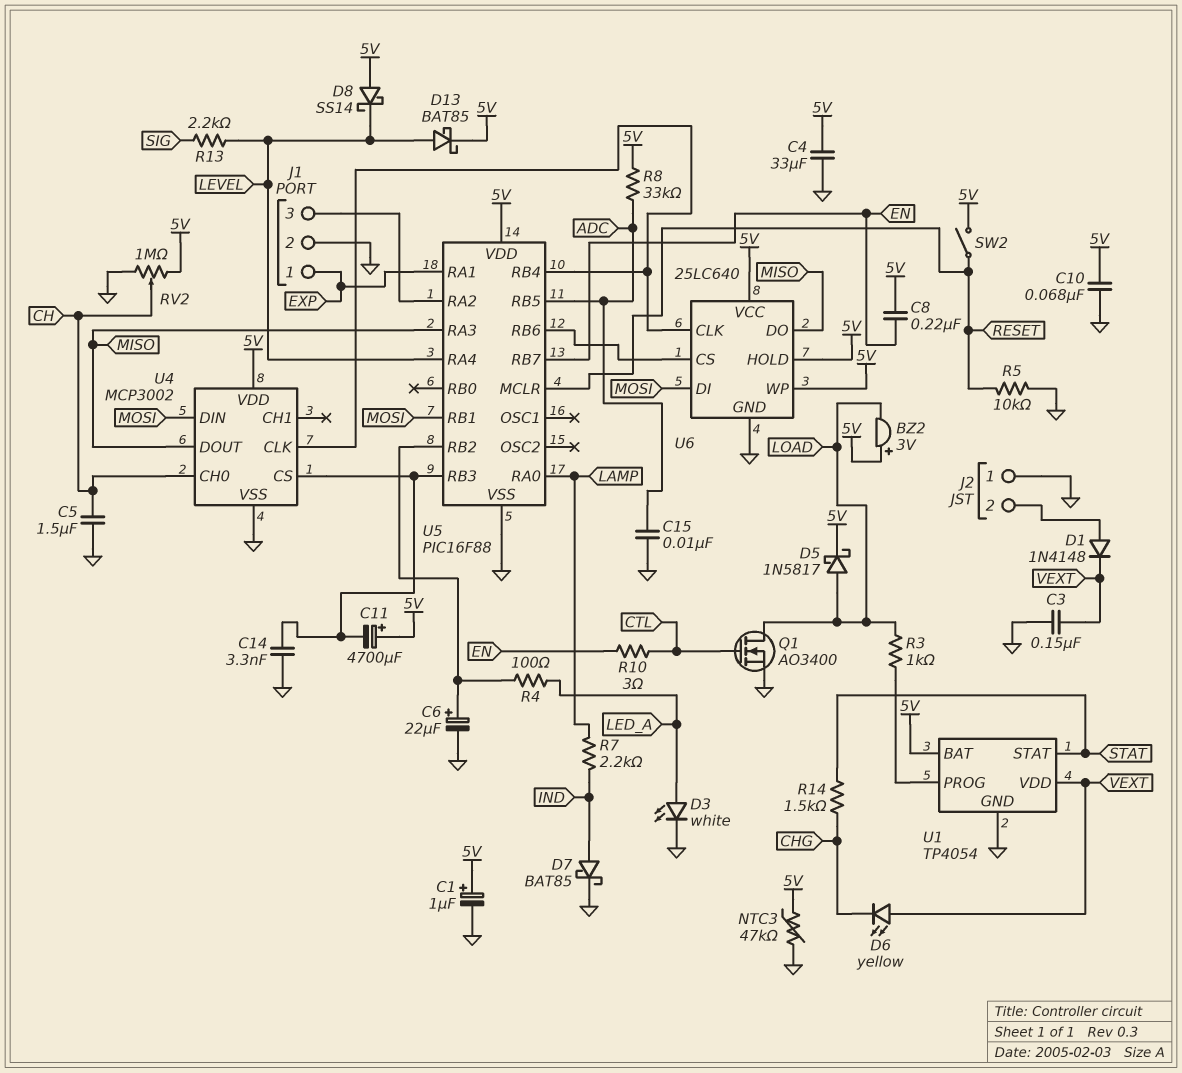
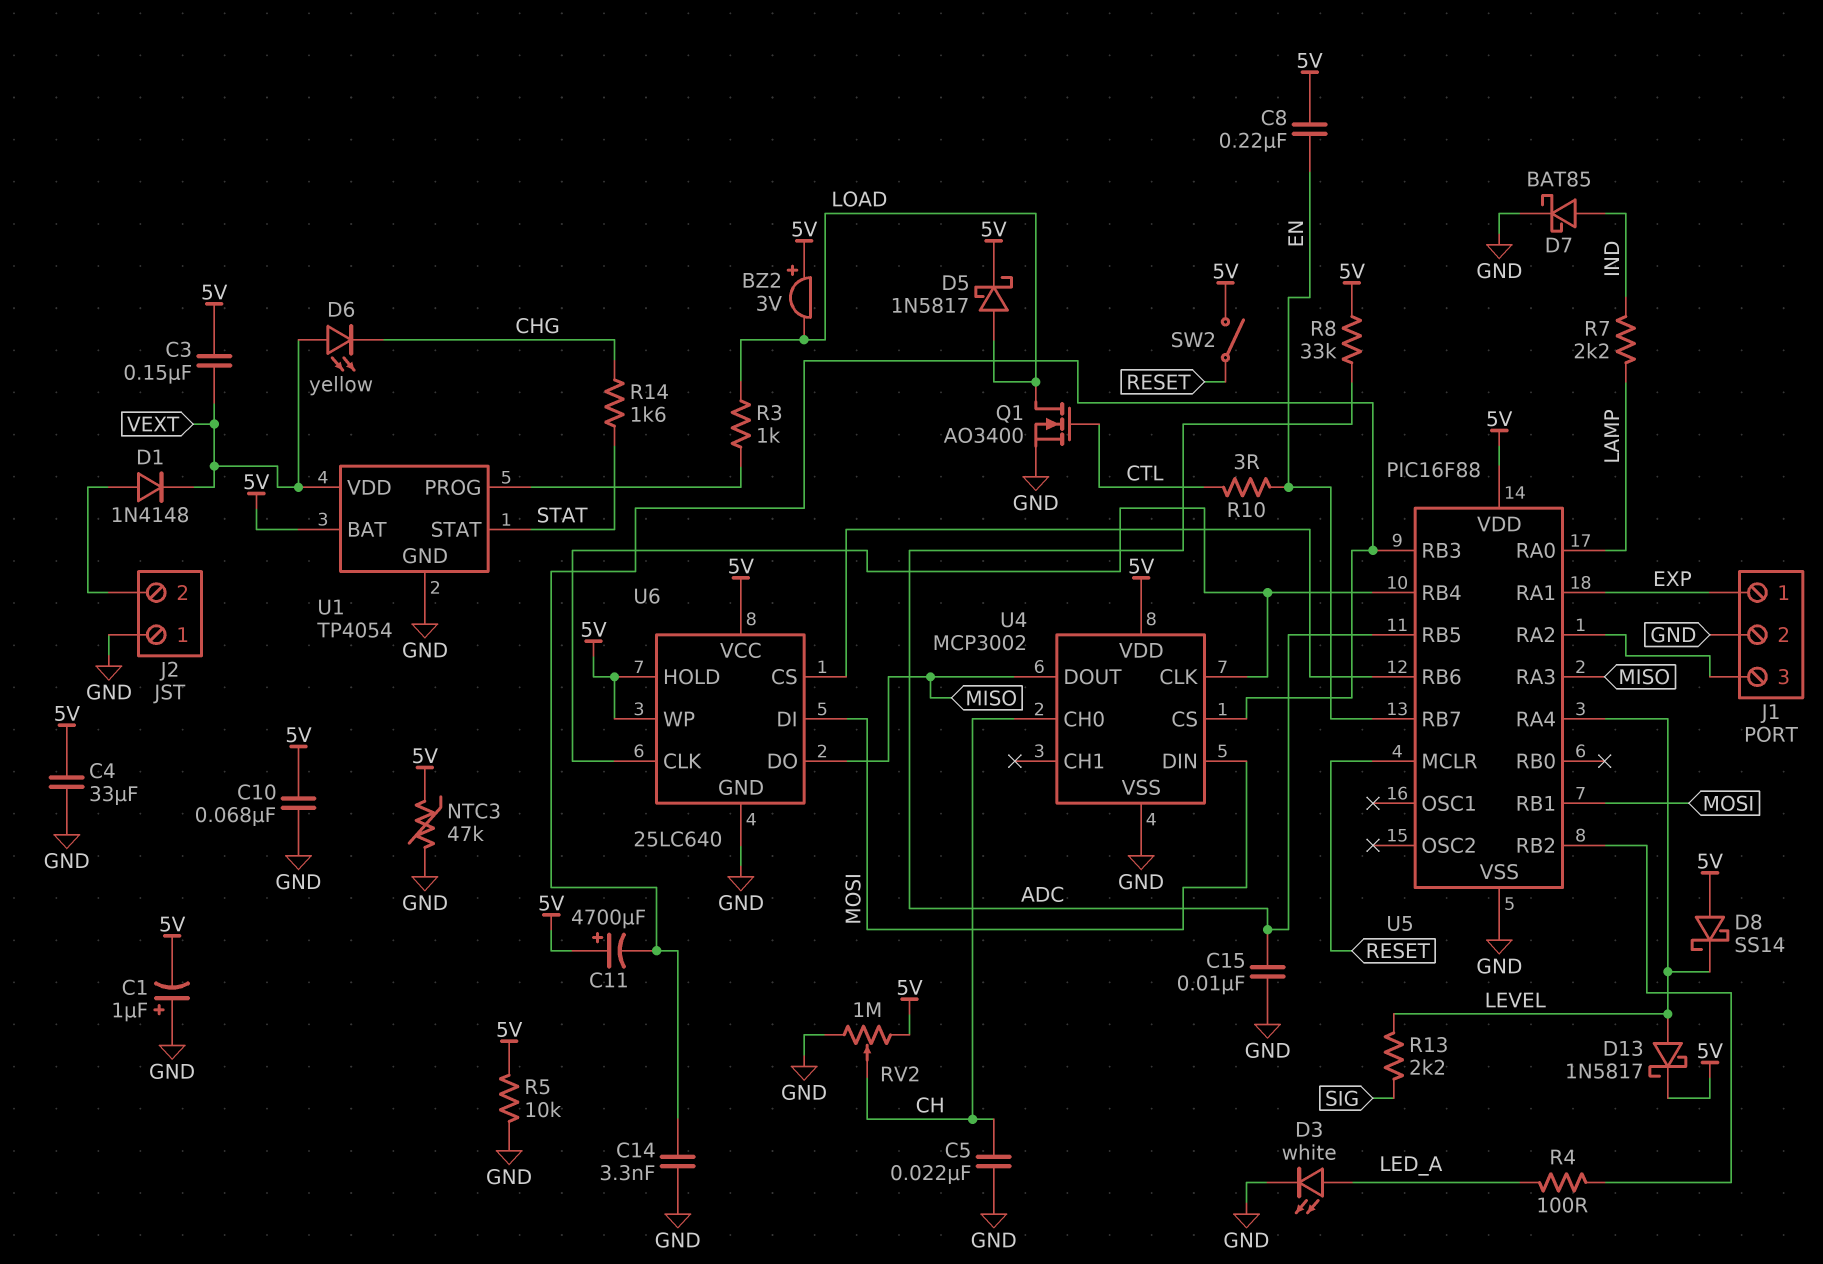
C1: 1uF (plus 5V, minus GND) -> 1uF (plus GND, minus 5V)
C3: 150nF (GND, VEXT) -> 150nF (5V, VEXT)
C5: 1.5uF (CH, GND) -> 22nF (CH, GND)
C6: 22uF (plus U5/RB2, minus GND) -> none
D13: schottky BAT85 (A LEVEL, K 5V) -> schottky 1N5817 (A LEVEL, K 5V)
R5: 10k (GND, RESET) -> 10k (5V, GND)
R14: 1.5k (CHG, STAT) -> 1.6k (CHG, STAT)

